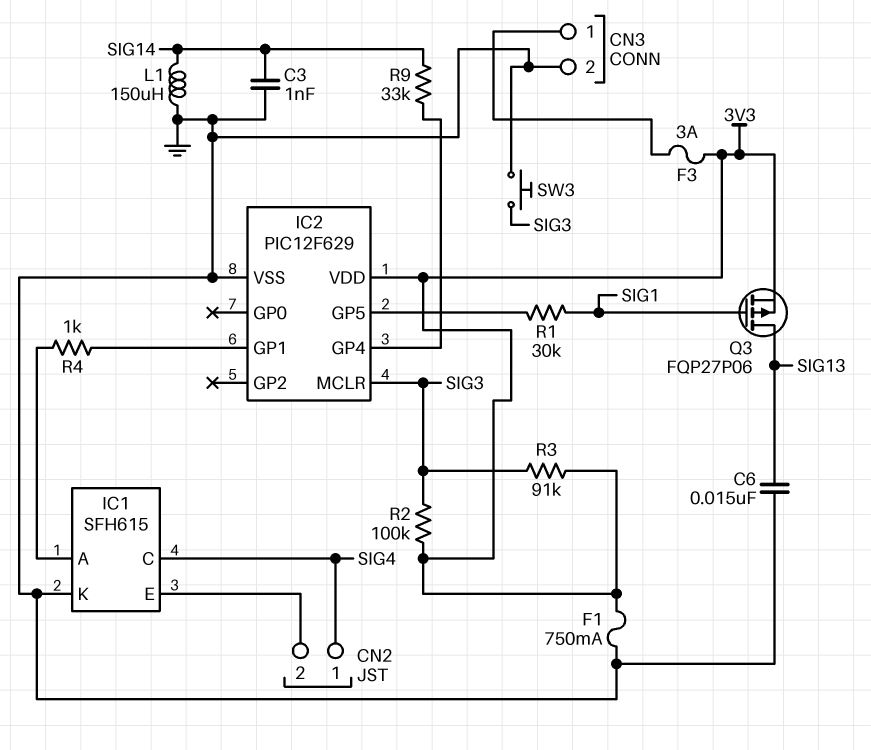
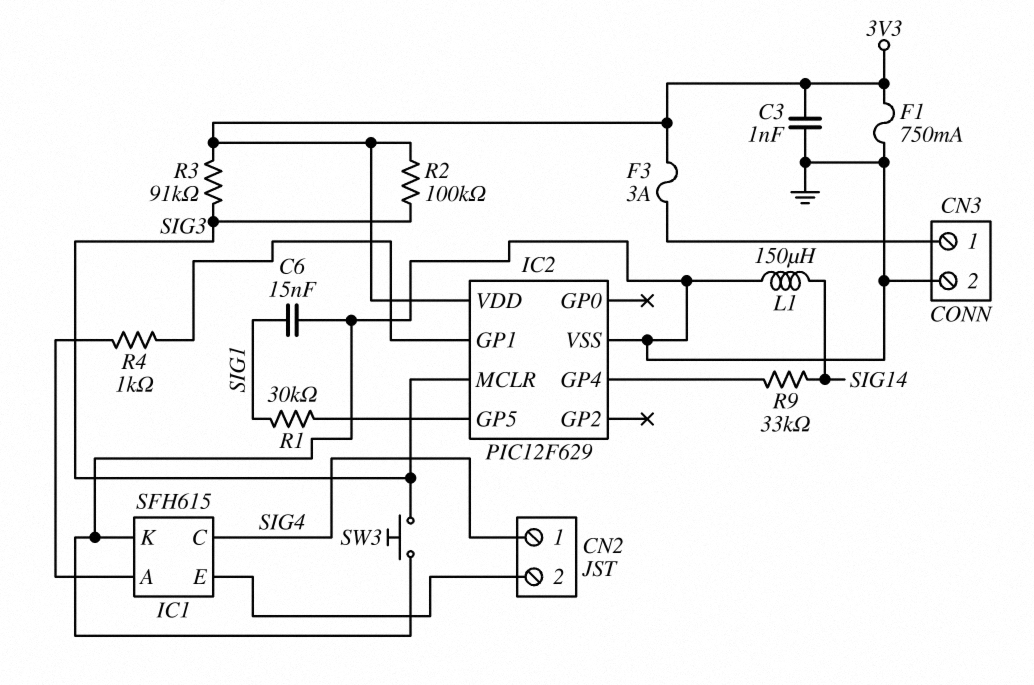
C3: 1nF (GND, SIG14) -> 1nF (3V3, GND)
C6: 15nF (GND, SIG13) -> 15nF (GND, SIG1)
Q3: PMOS FQP27P06 (G SIG1, D SIG13, S 3V3) -> none

